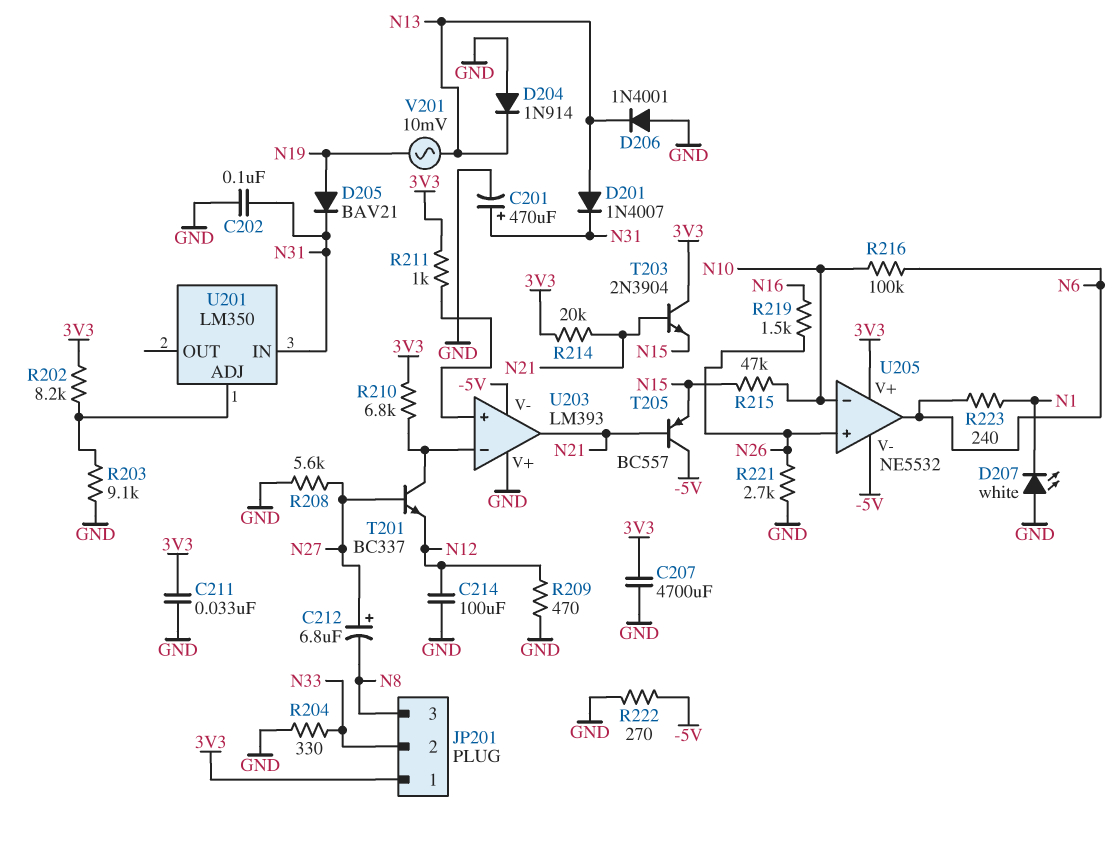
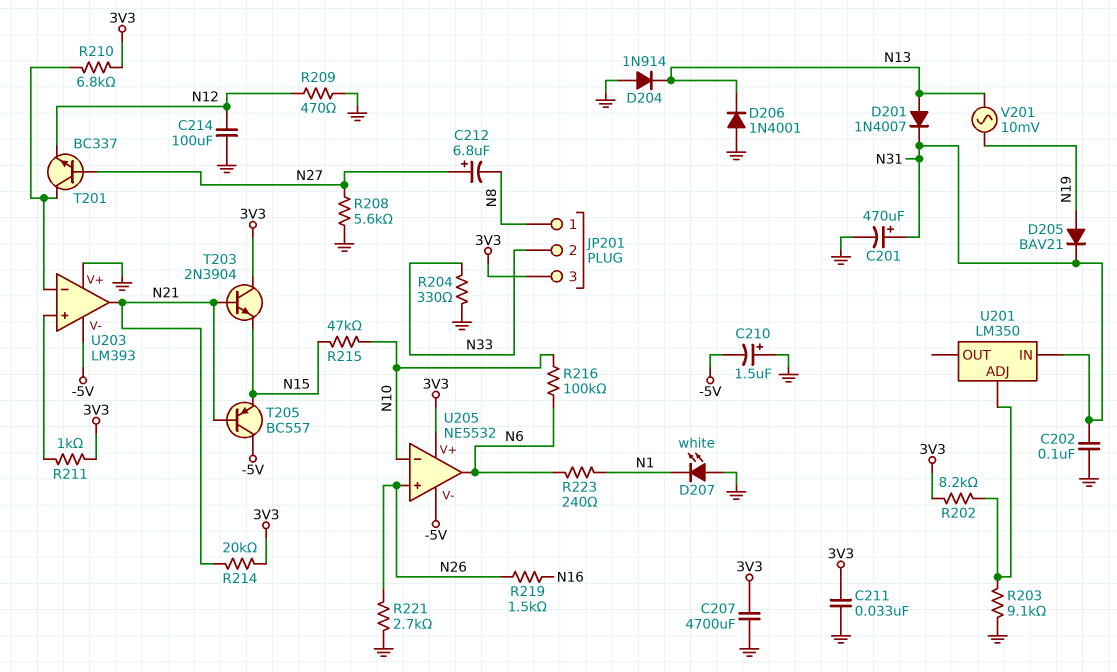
C210: none -> 1.5uF (plus GND, minus -5V)
JP201 pin 1: 3V3 -> N8
JP201 pin 3: N8 -> 3V3
R222: 270 (-5V, GND) -> none

